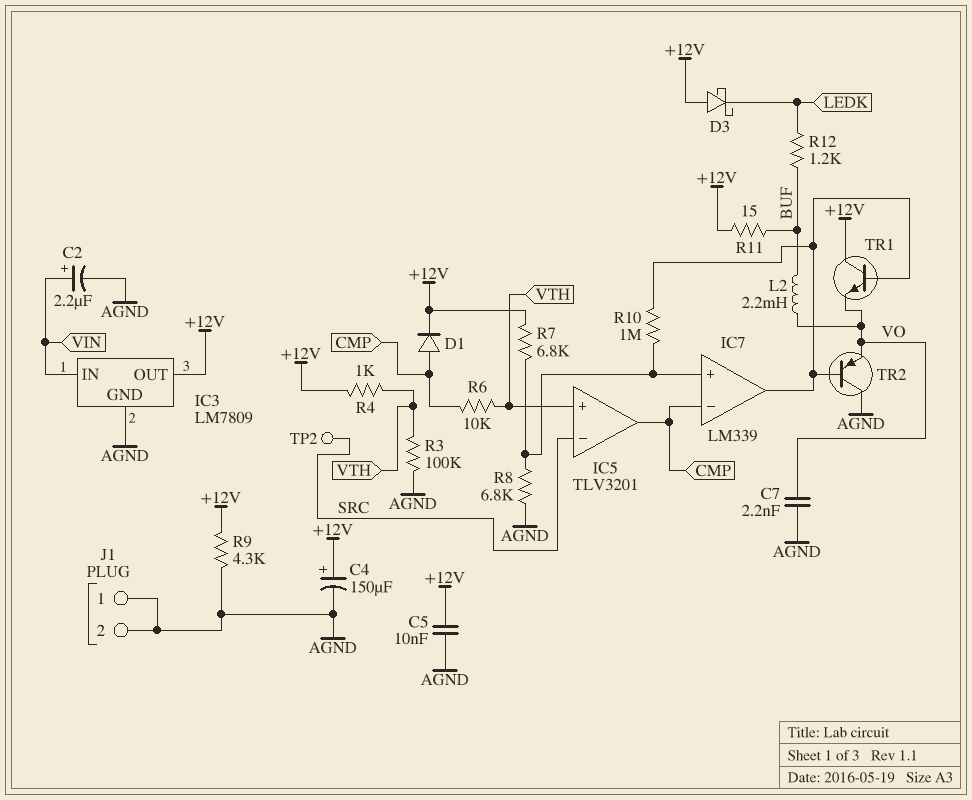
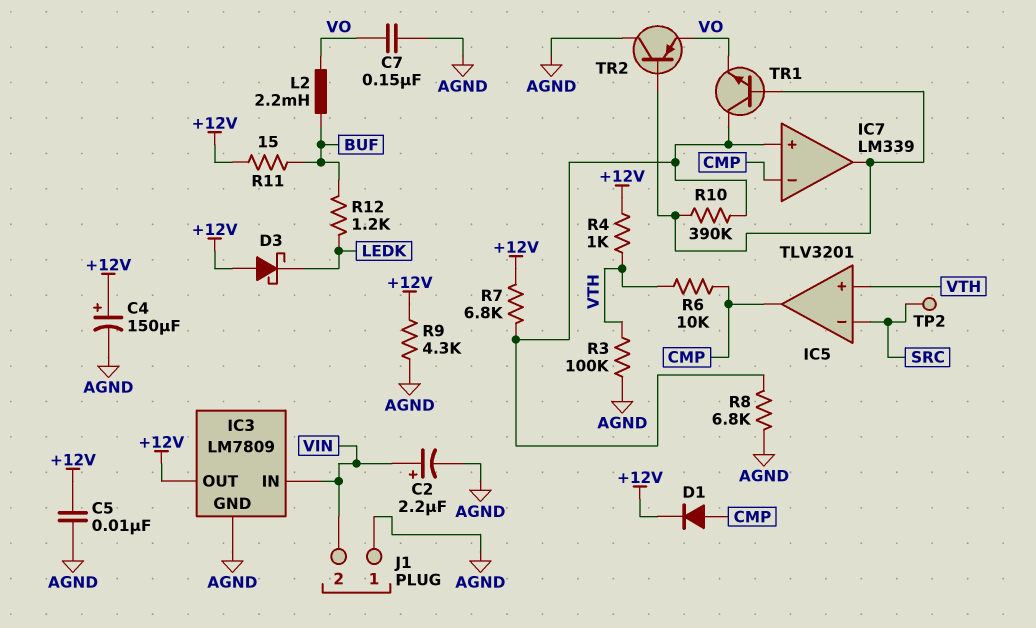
C7: 2.2nF (AGND, VO) -> 150nF (AGND, VO)
J1 pin 2: AGND -> VIN
R10: 1M (IC7/in+, IC7/out) -> 390k (IC7/in+, IC7/out)
TR1: NPN (B IC7/out, C +12V, E VO) -> NPN (B IC7/out, C IC7/in+, E VO)

